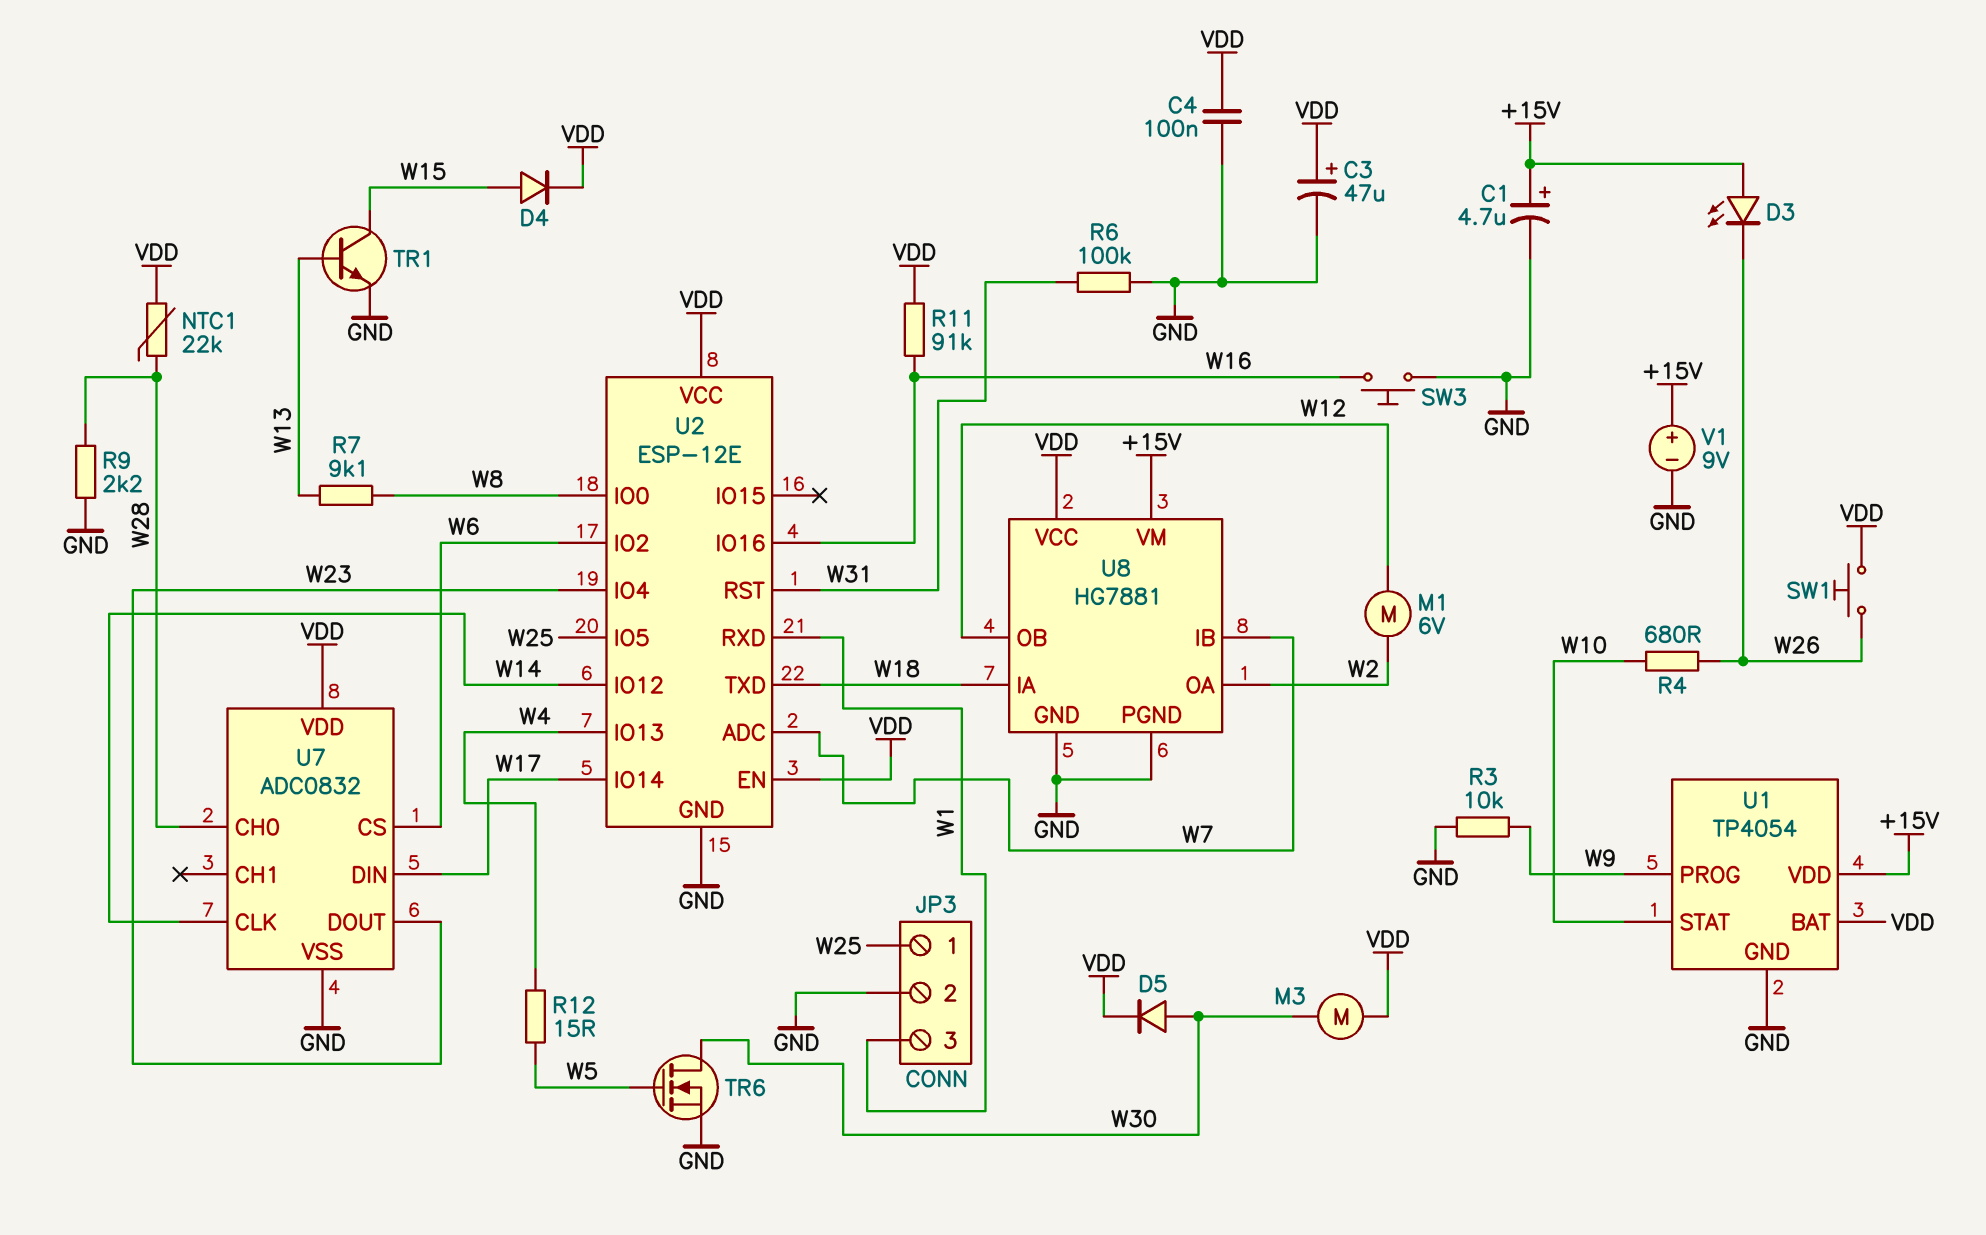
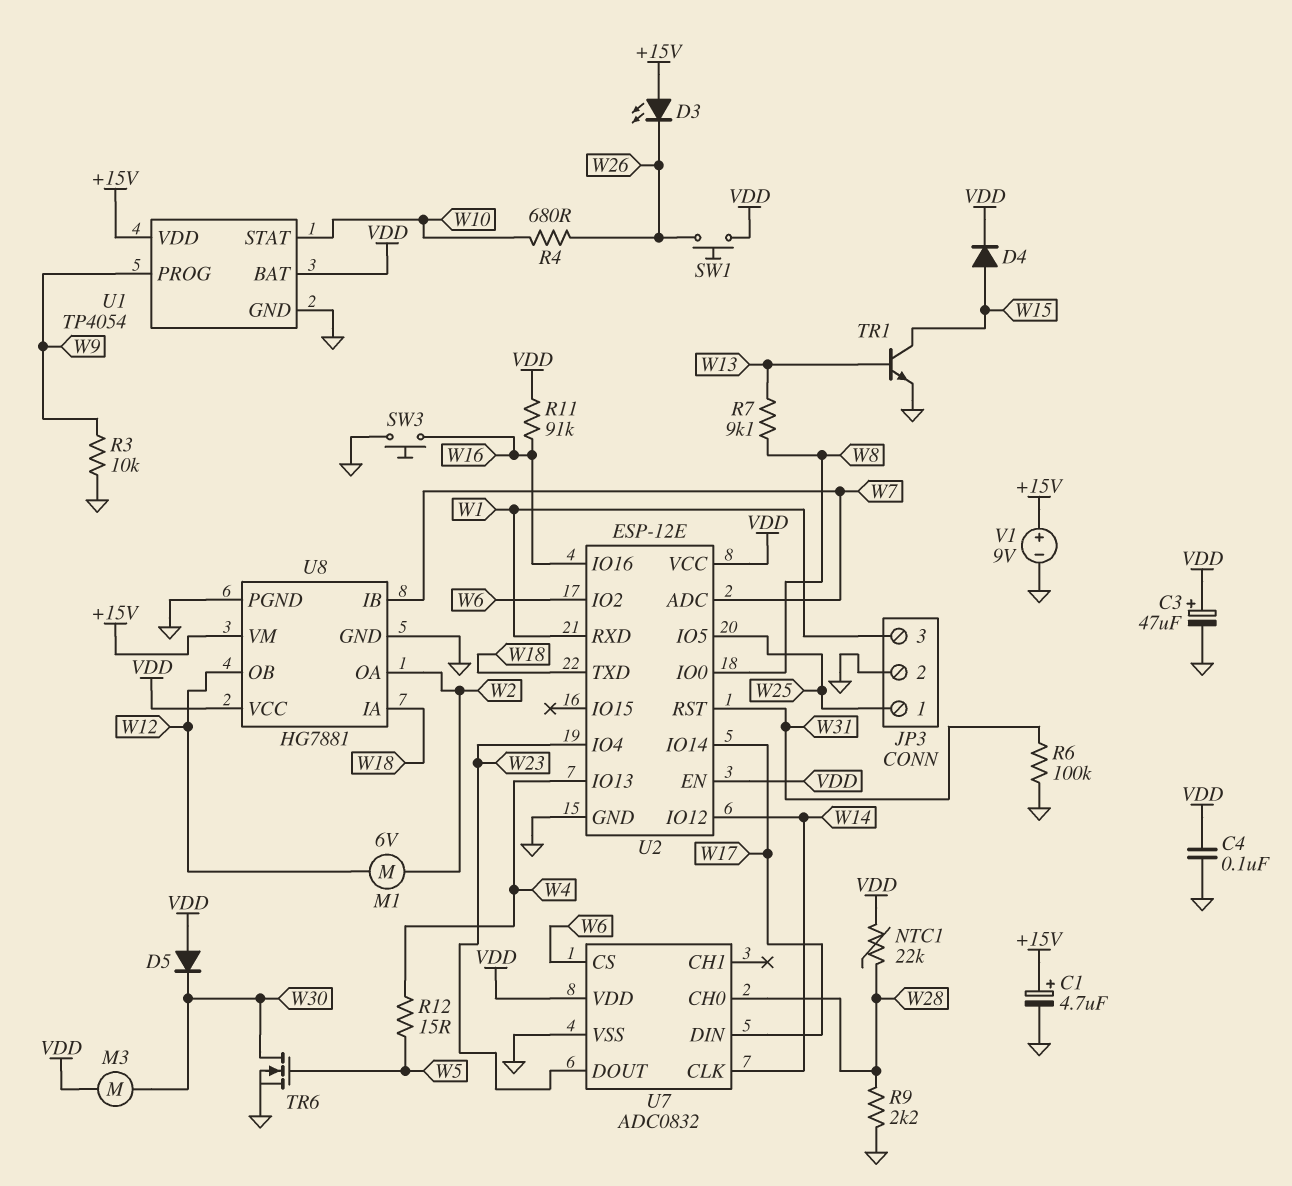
D5: diode (A W30, K VDD) -> diode (A VDD, K W30)

